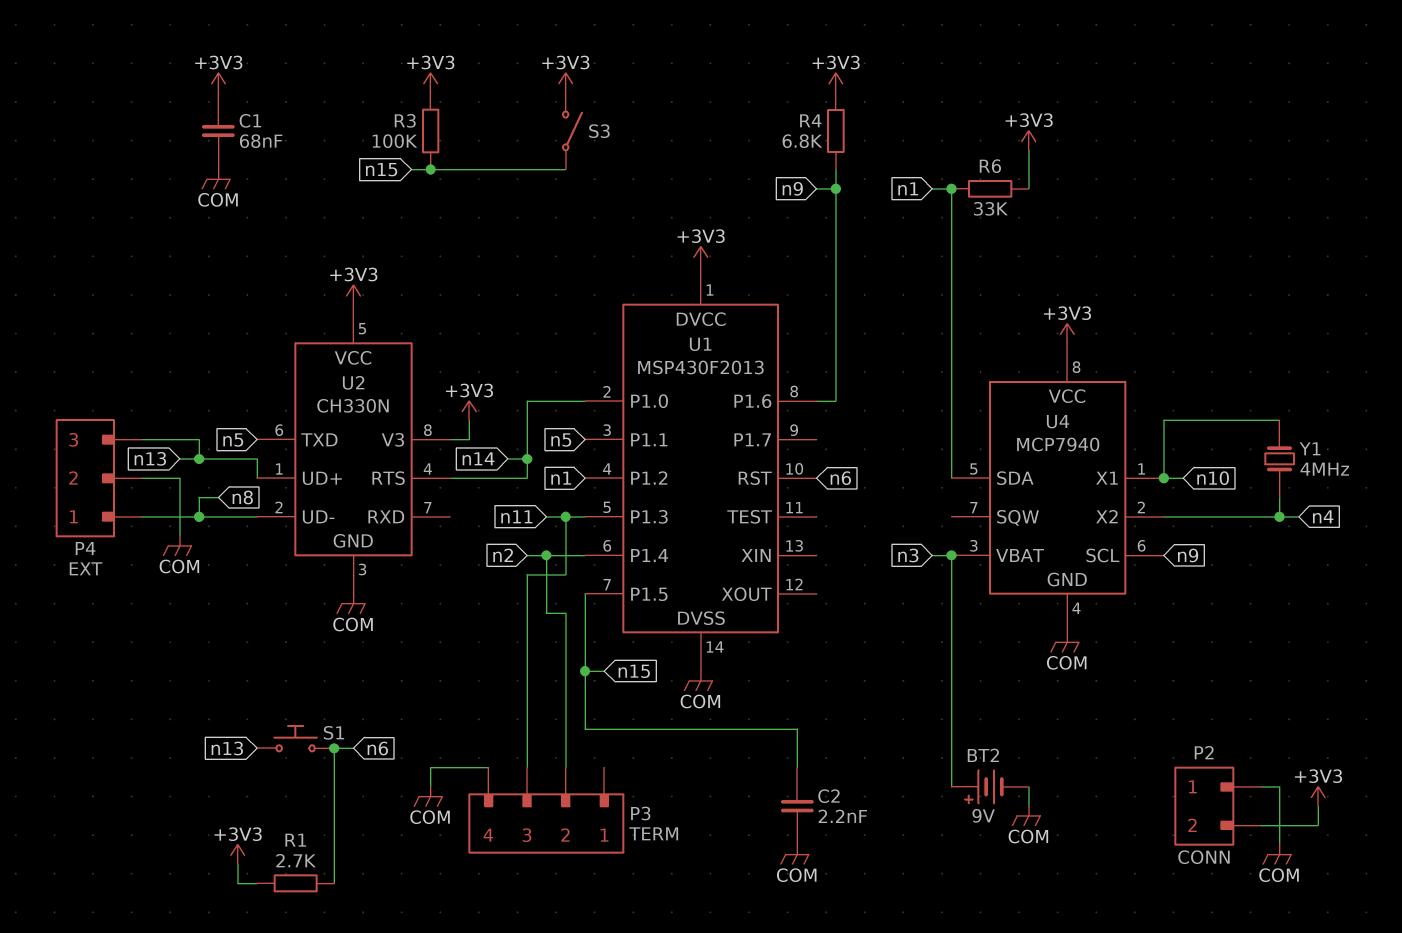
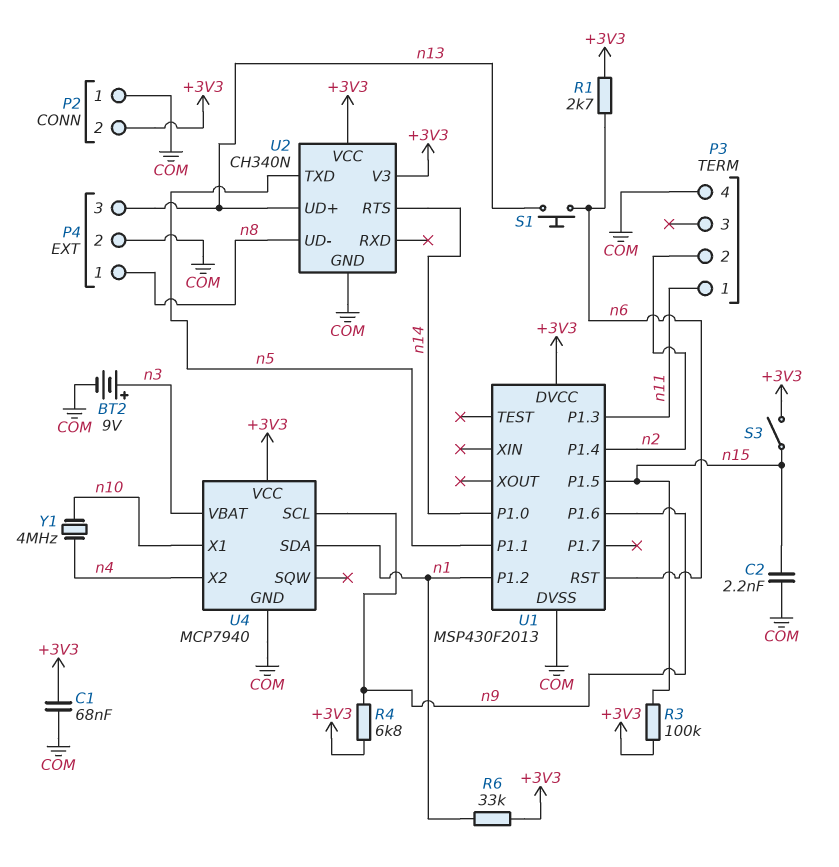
P3 pin 1: none -> n11
P3 pin 3: n11 -> none
U2: CH330N -> CH340N

